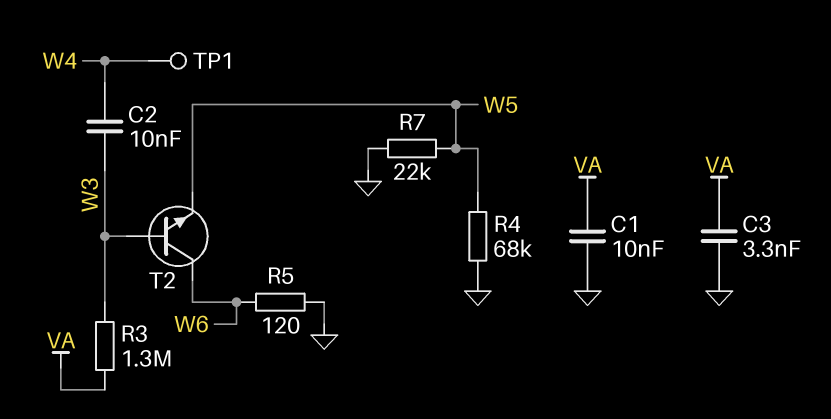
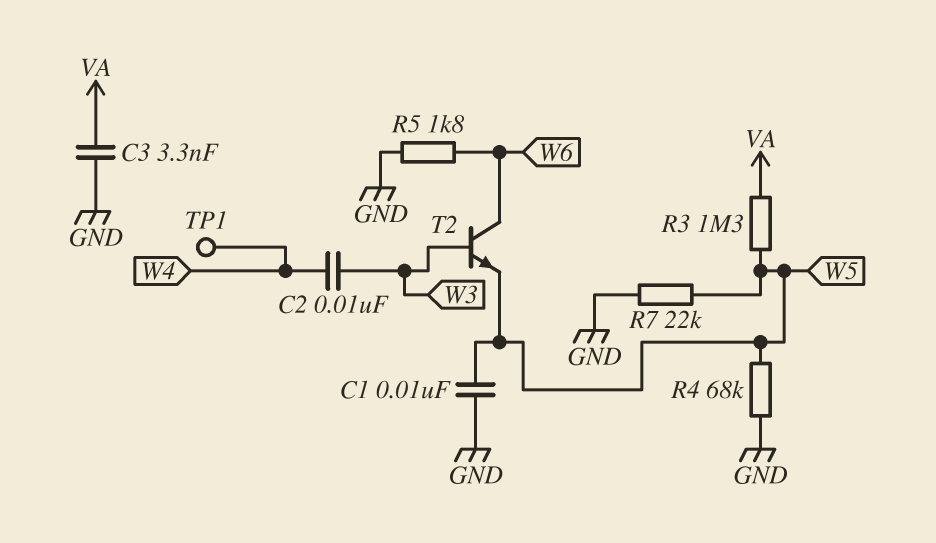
C1: 10nF (GND, VA) -> 10nF (GND, W5)
R3: 1.3M (VA, W3) -> 1.3M (VA, W5)
R5: 120 (GND, W6) -> 1.8k (GND, W6)

